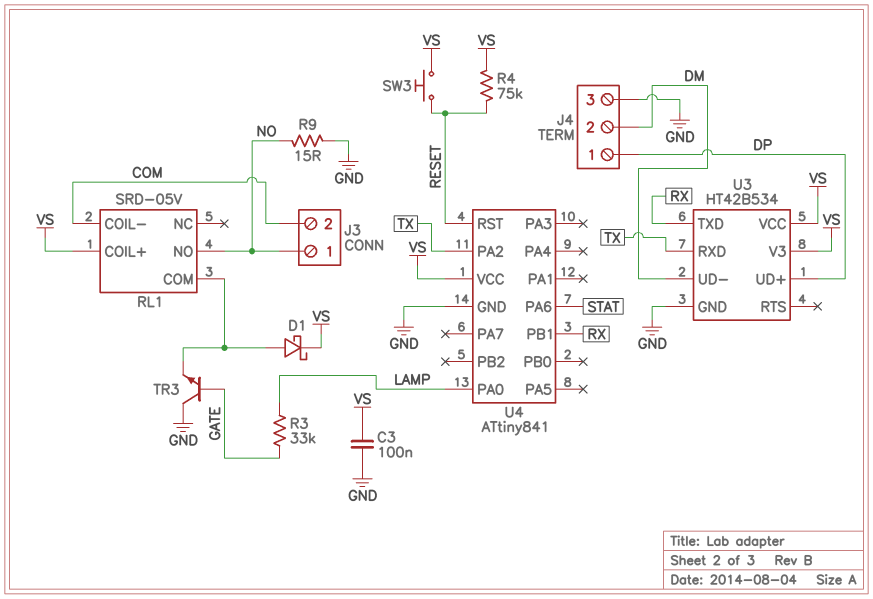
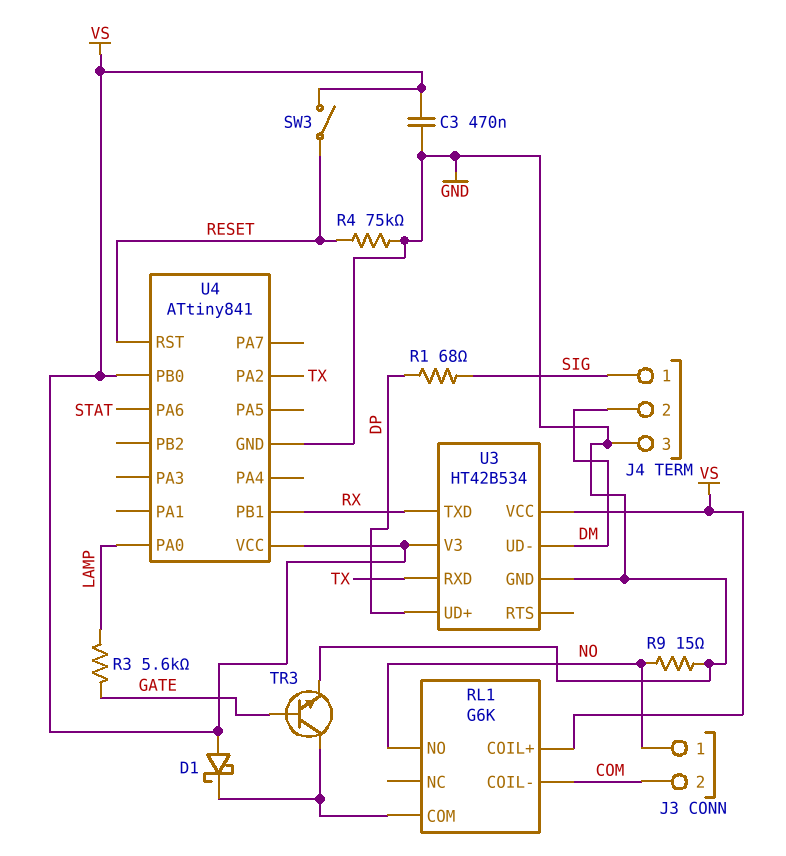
C3: 100nF (GND, VS) -> 470nF (GND, VS)
D1: schottky (A RL1/COM, K VS) -> schottky (A VS, K RL1/COM)
J4 pin 1: DP -> SIG
R1: none -> 68 (DP, SIG)
R3: 33k (GATE, LAMP) -> 5.6k (GATE, LAMP)
R4: 75k (RESET, VS) -> 75k (GND, RESET)
RL1: SRD-05V -> G6K
SW3: button (RESET, VS) -> switch (RESET, VS)
TR3: NPN (B GATE, C GND, E RL1/COM) -> NPN (B GATE, C RL1/COM, E GND)
U4 pin PB0: none -> VS

